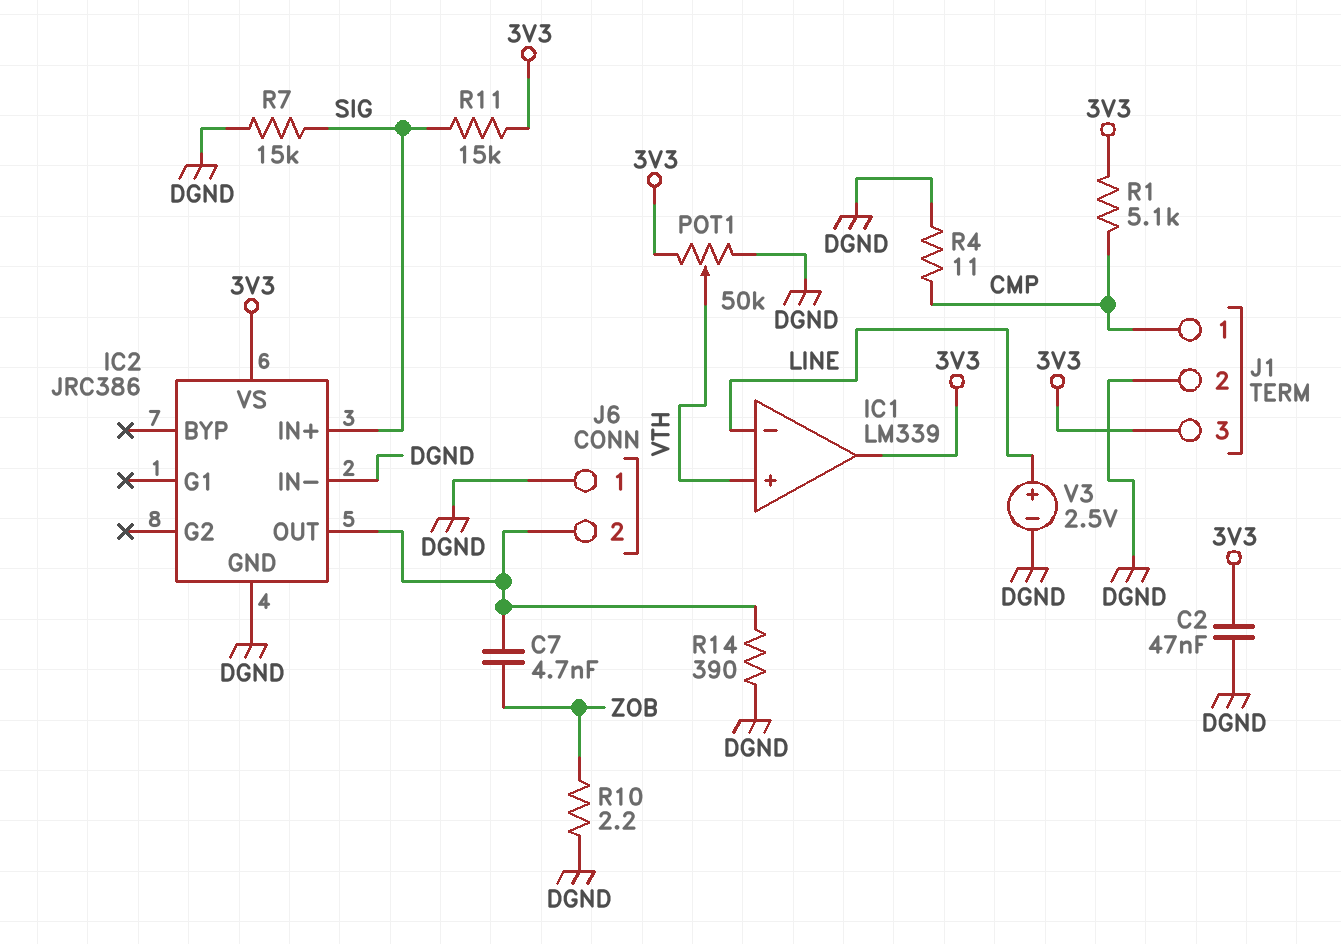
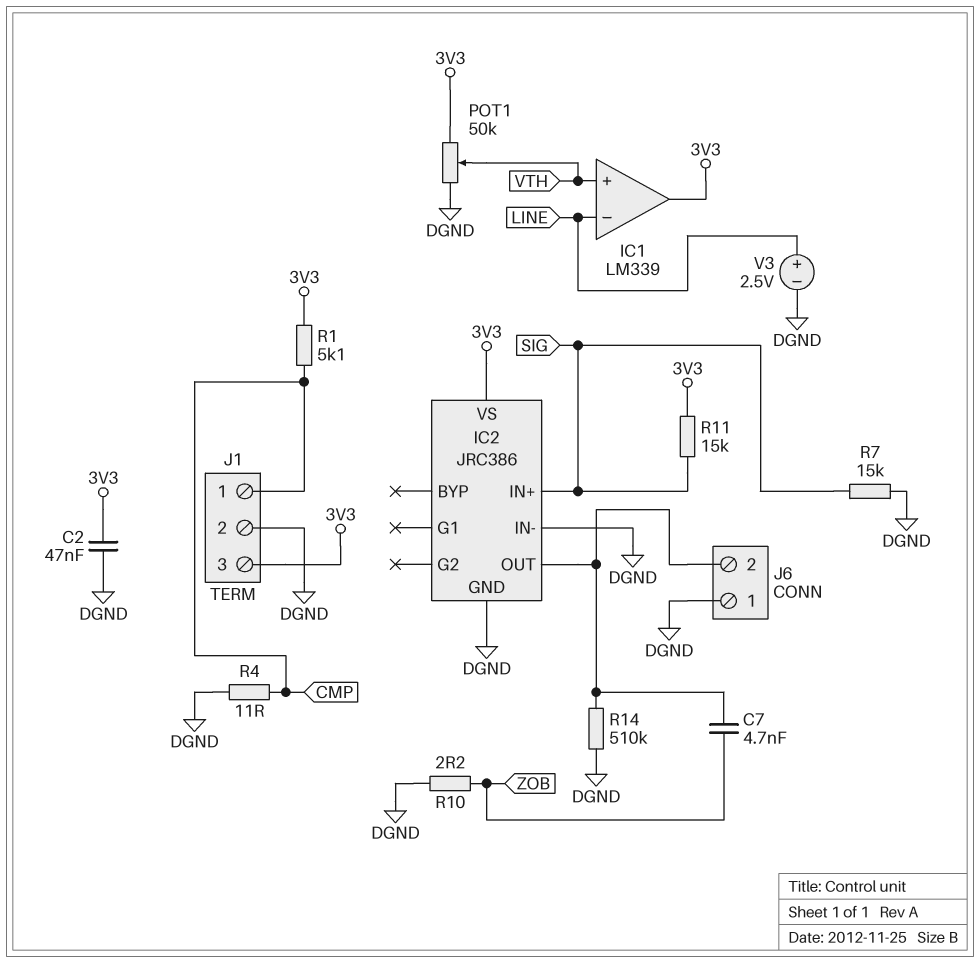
R14: 390 (DGND, IC2/OUT) -> 510k (DGND, IC2/OUT)

